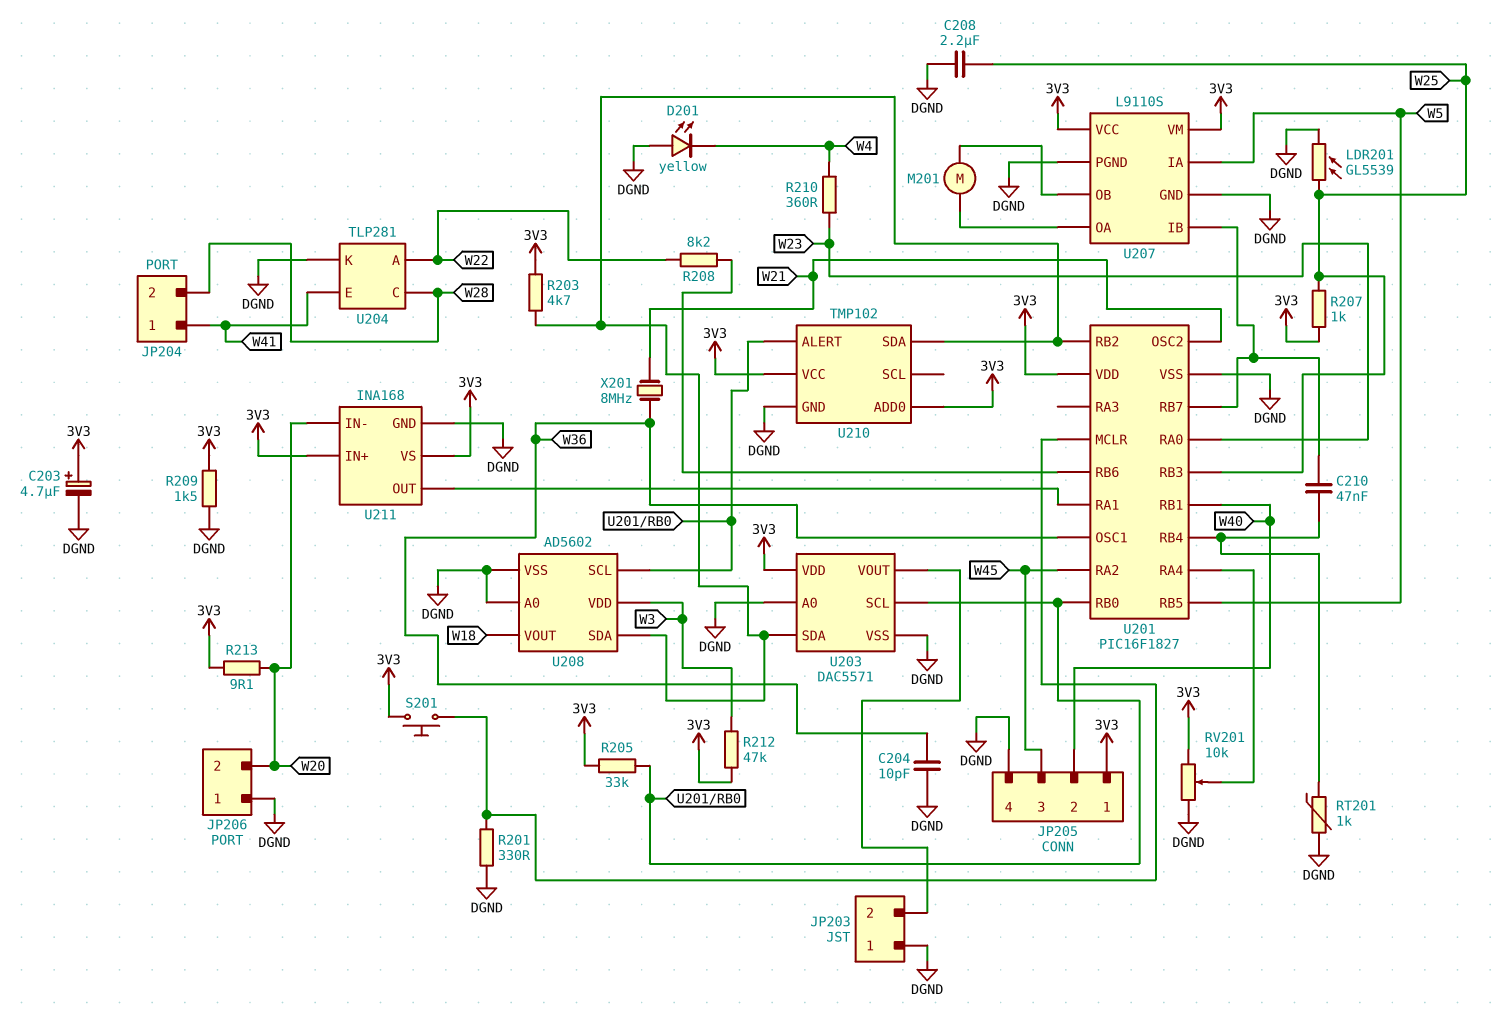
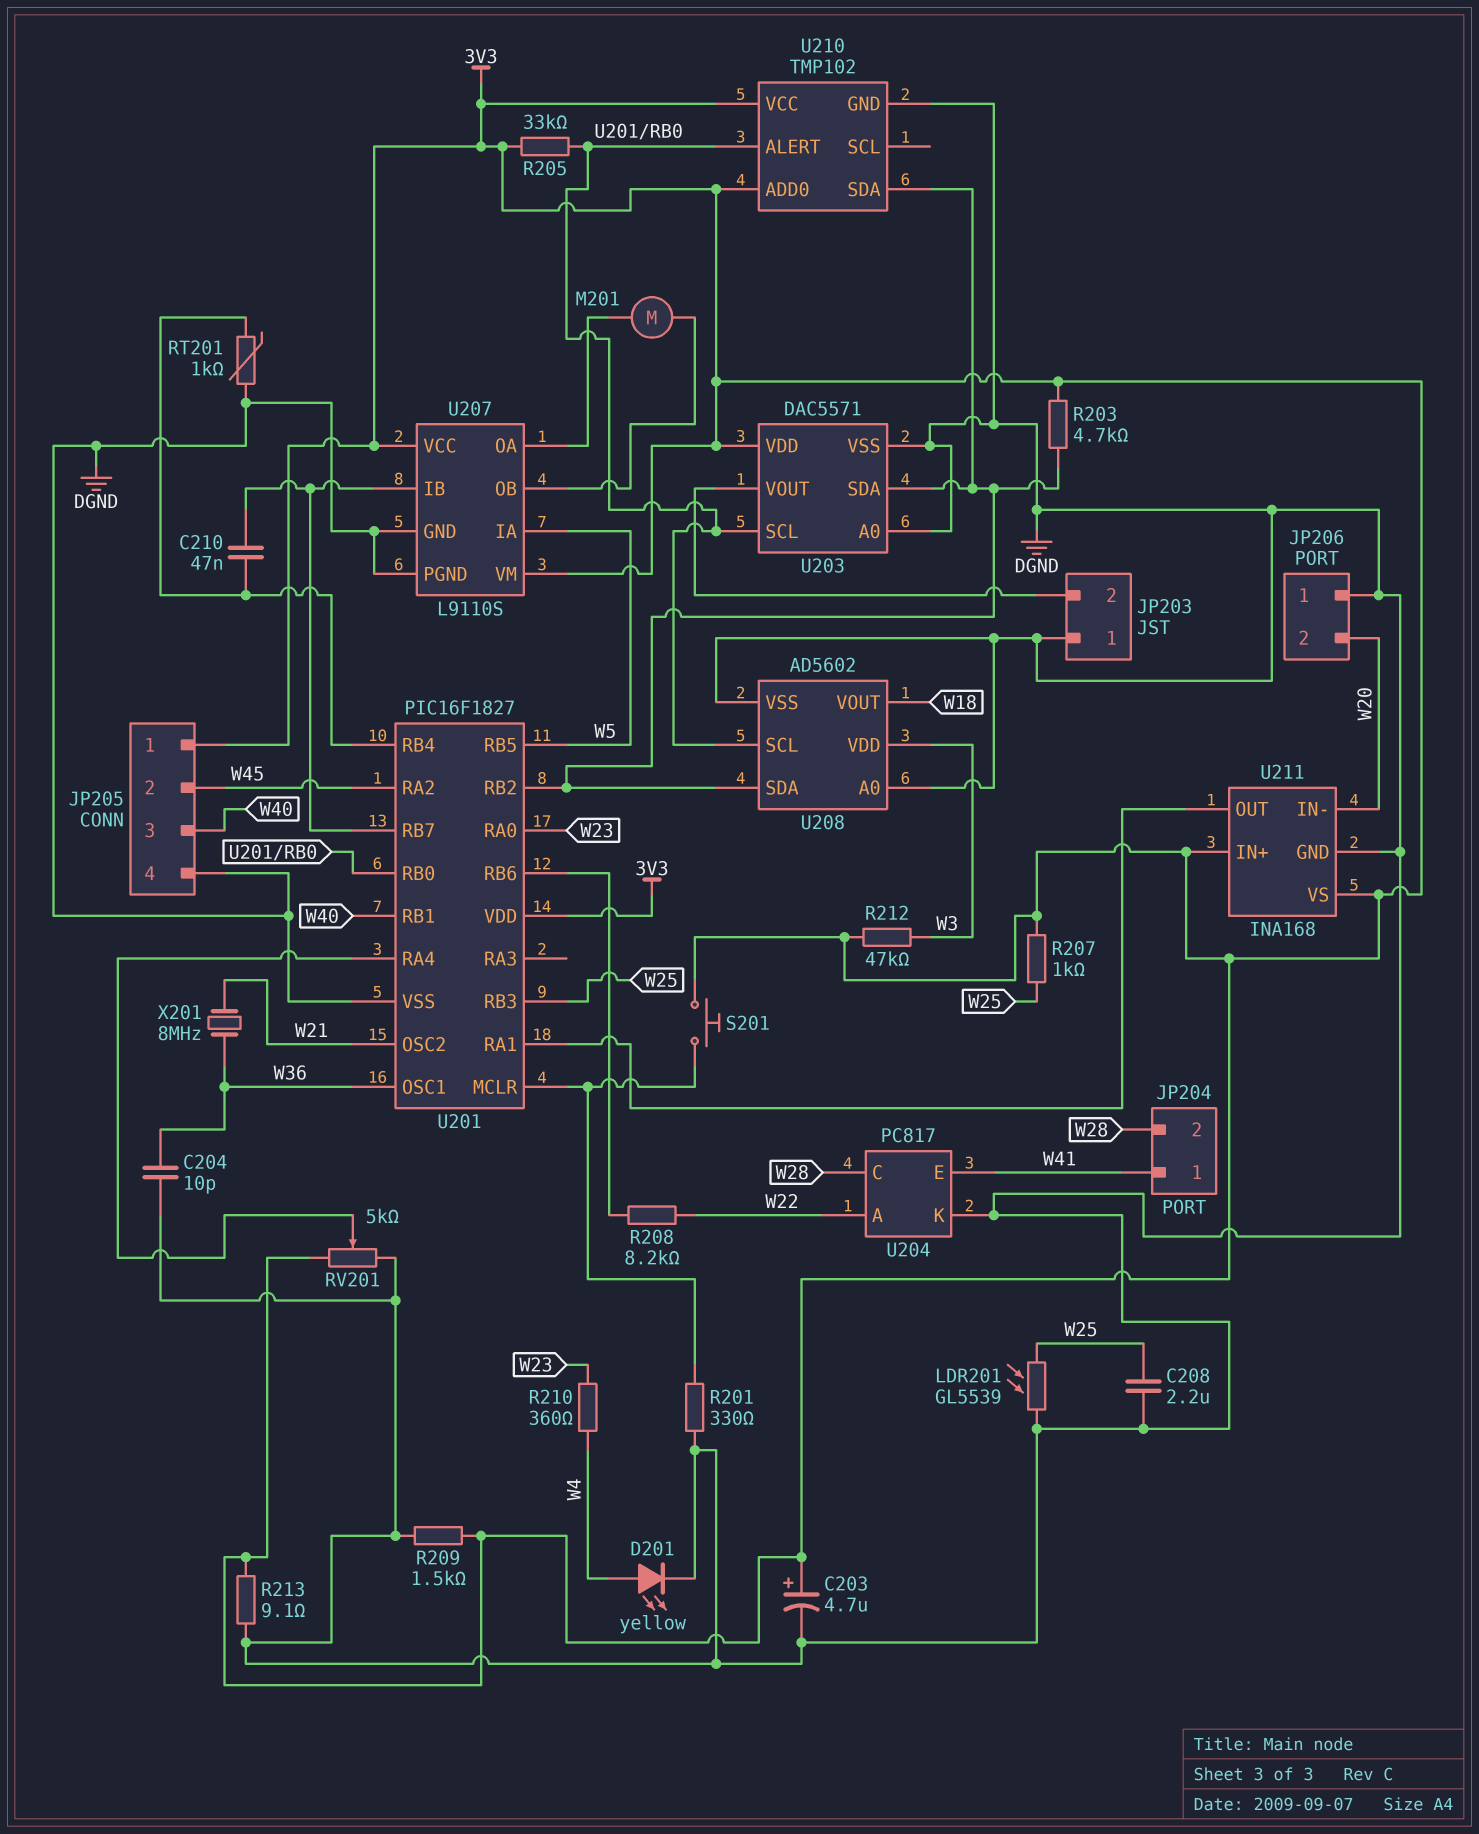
D201: LED yellow (A DGND, K W4) -> LED yellow (A W4, K DGND)
JP205 pin 2: W40 -> W45
JP205 pin 3: W45 -> W40
R213: 9.1 (3V3, W20) -> 9.1 (3V3, DGND)
RV201: 10k (3V3, DGND, wiper U201/RA4) -> 5k (3V3, DGND, wiper U201/RA4)
U204: TLP281 -> PC817

